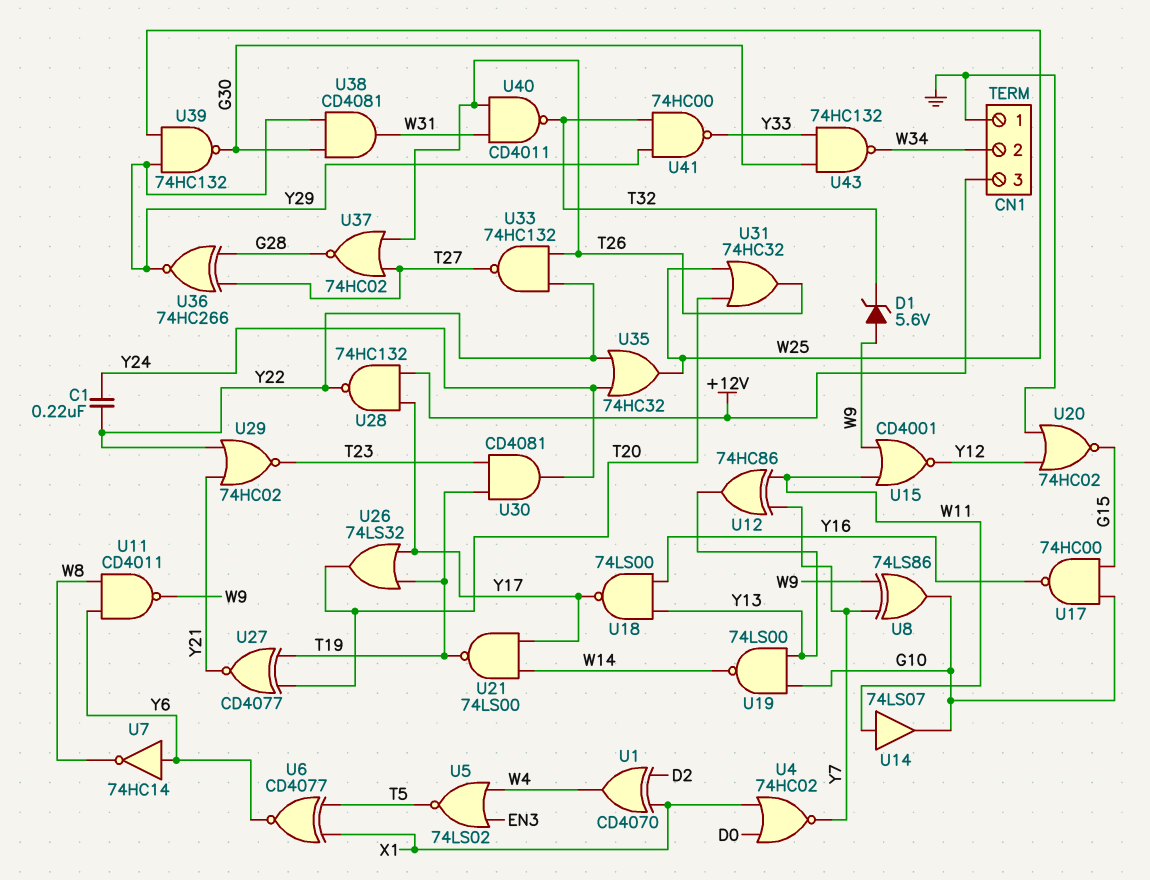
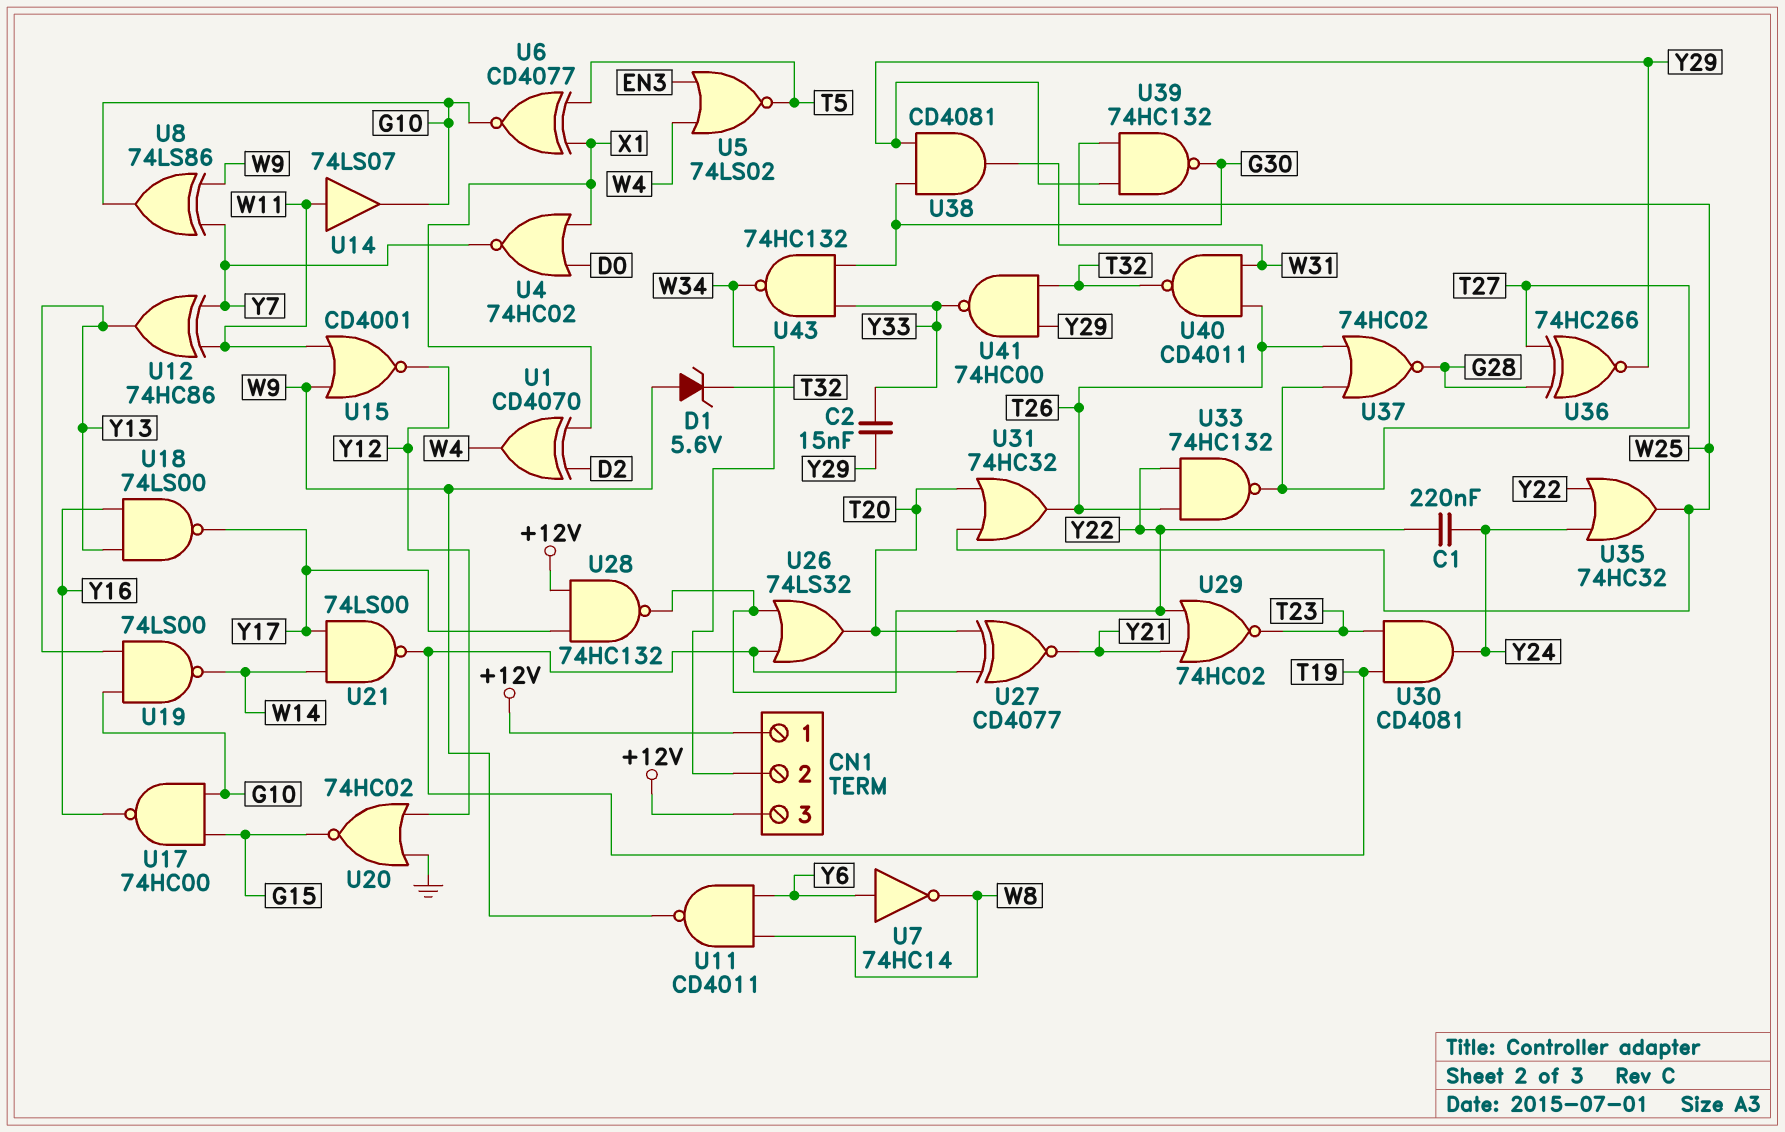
C2: none -> 15nF (Y29, Y33)
CN1 pin 1: GND -> +12V
U6: XNOR CD4077 (in T5, in X1, out Y6) -> XNOR CD4077 (in T5, in X1, out G10)
U26: OR 74LS32 (in T19, in Y17, out T20) -> OR 74LS32 (in T19, in Y22, out T20)

